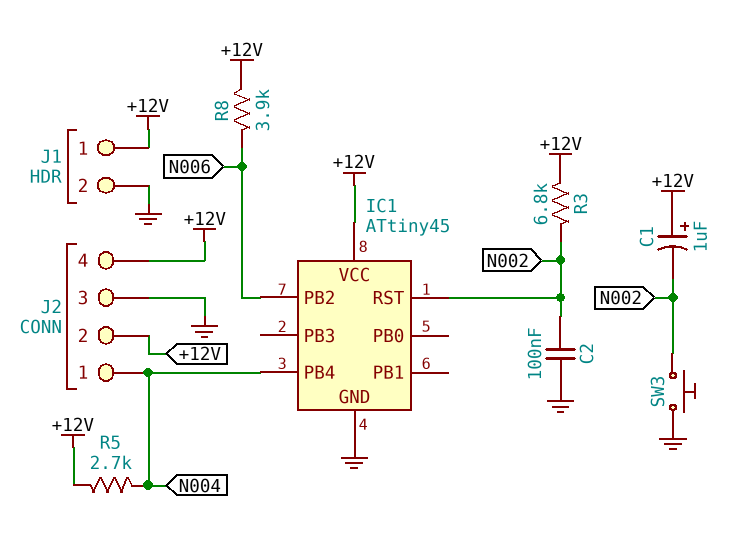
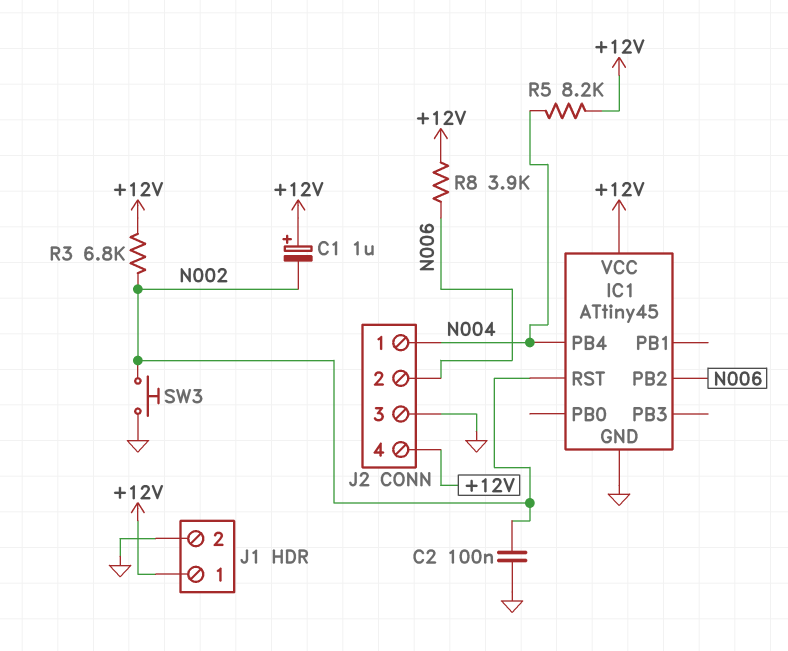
J2 pin 2: +12V -> N006
R5: 2.7k (+12V, N004) -> 8.2k (+12V, N004)

